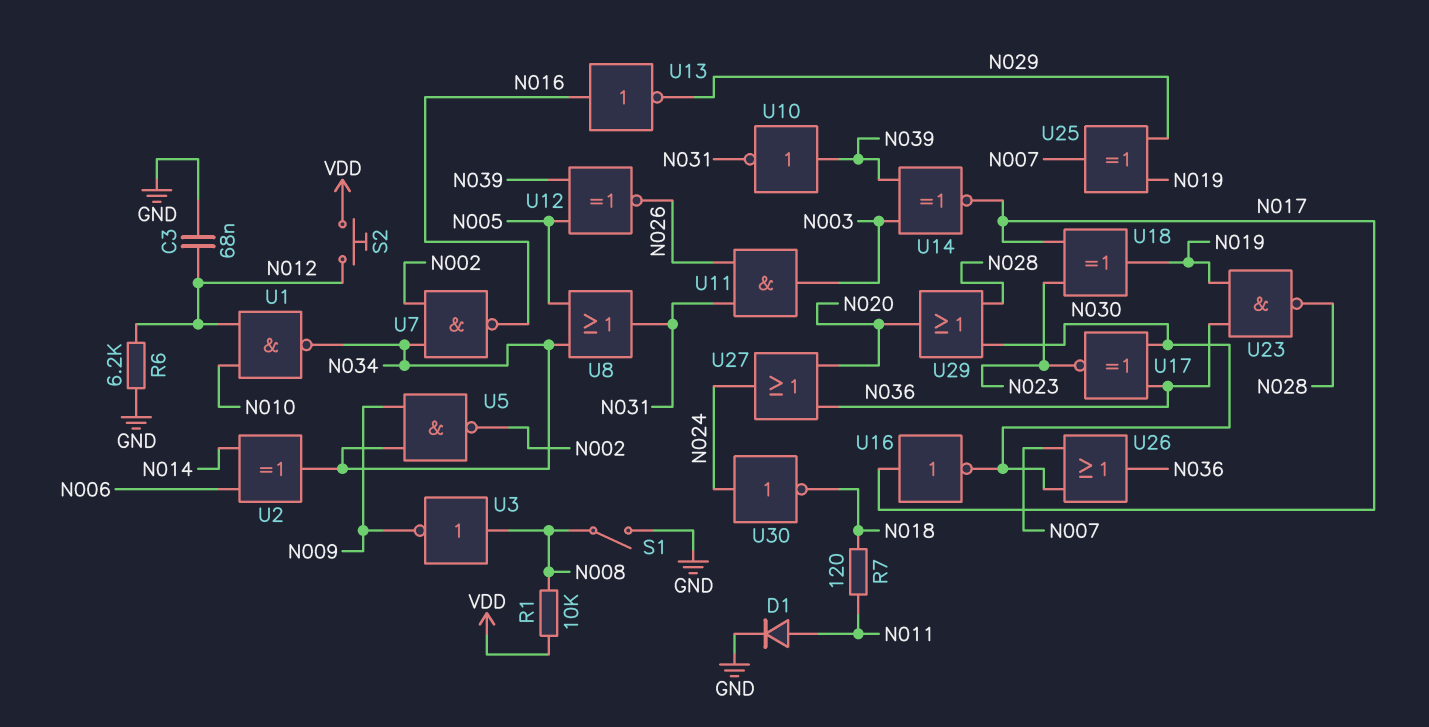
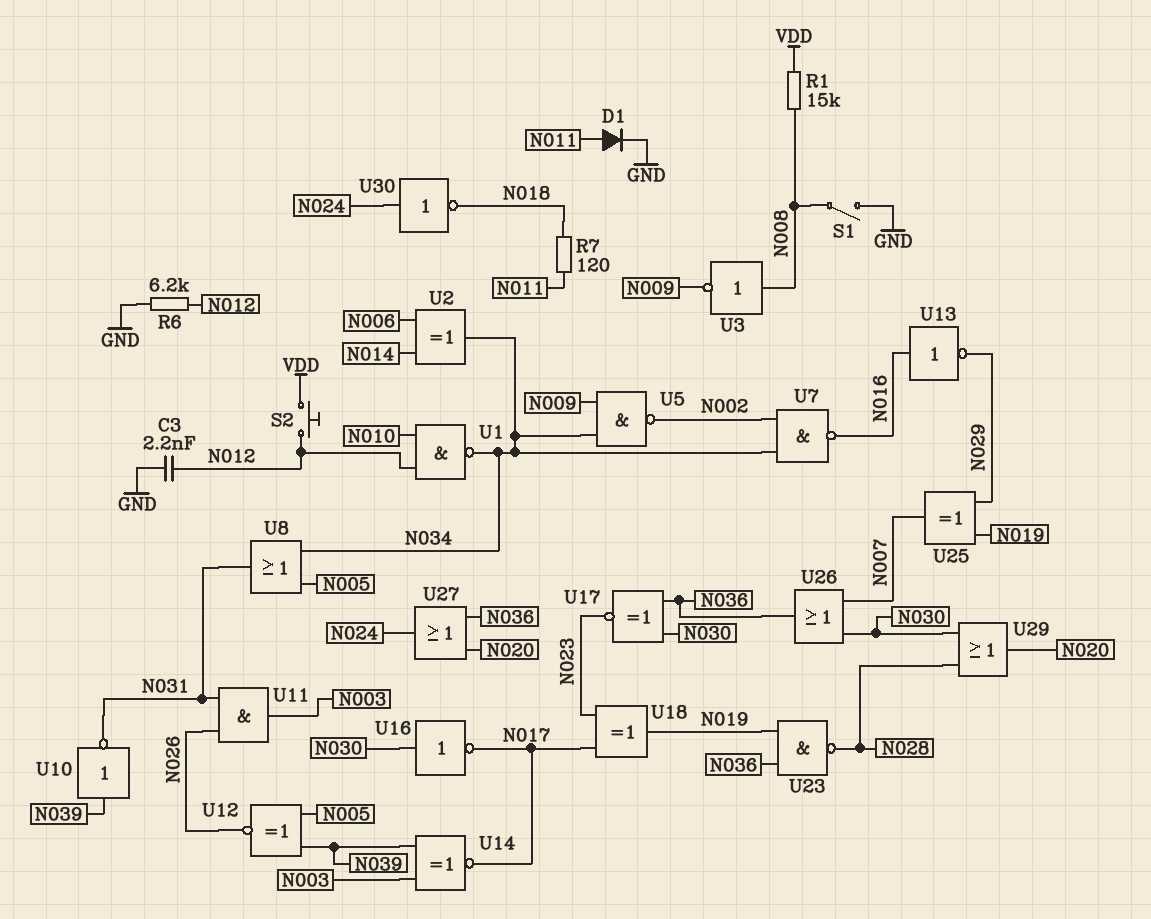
C3: 68nF (GND, N012) -> 2.2nF (GND, N012)
R1: 10k (N008, VDD) -> 15k (N008, VDD)
U16: NOT (in N017, out N030) -> NOT (in N030, out N017)

